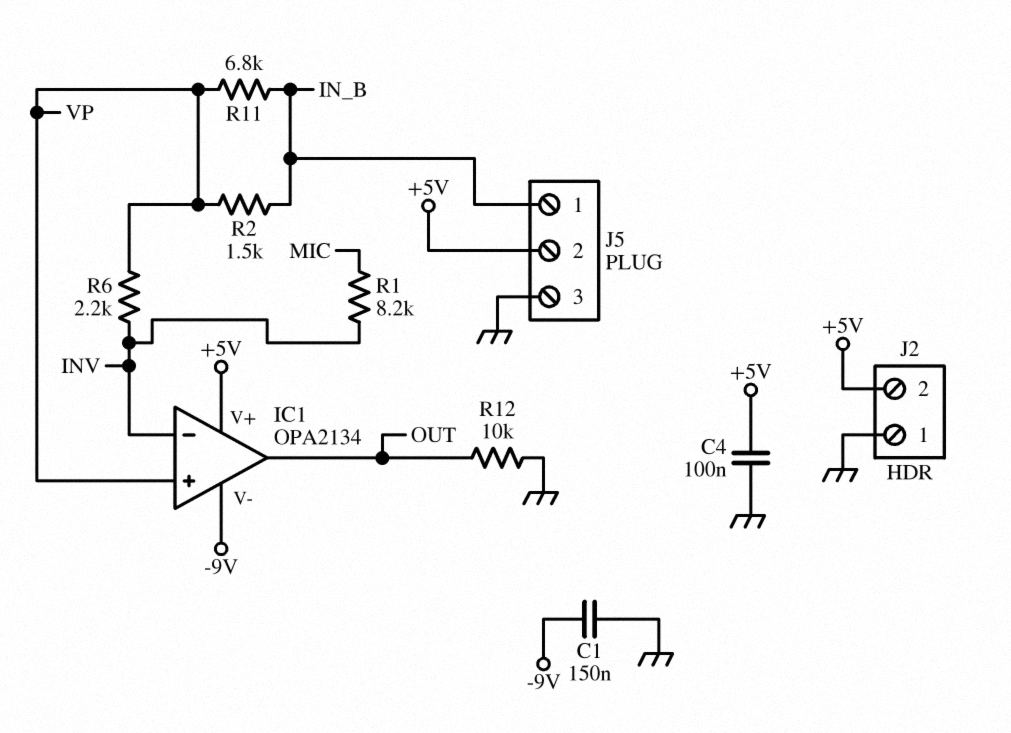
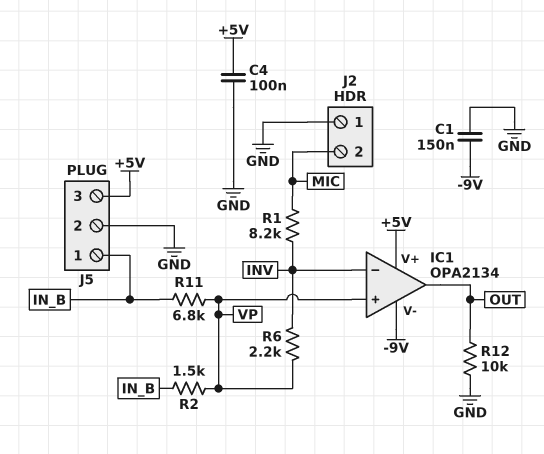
J2 pin 2: +5V -> MIC
J5 pin 2: +5V -> GND
J5 pin 3: GND -> +5V

